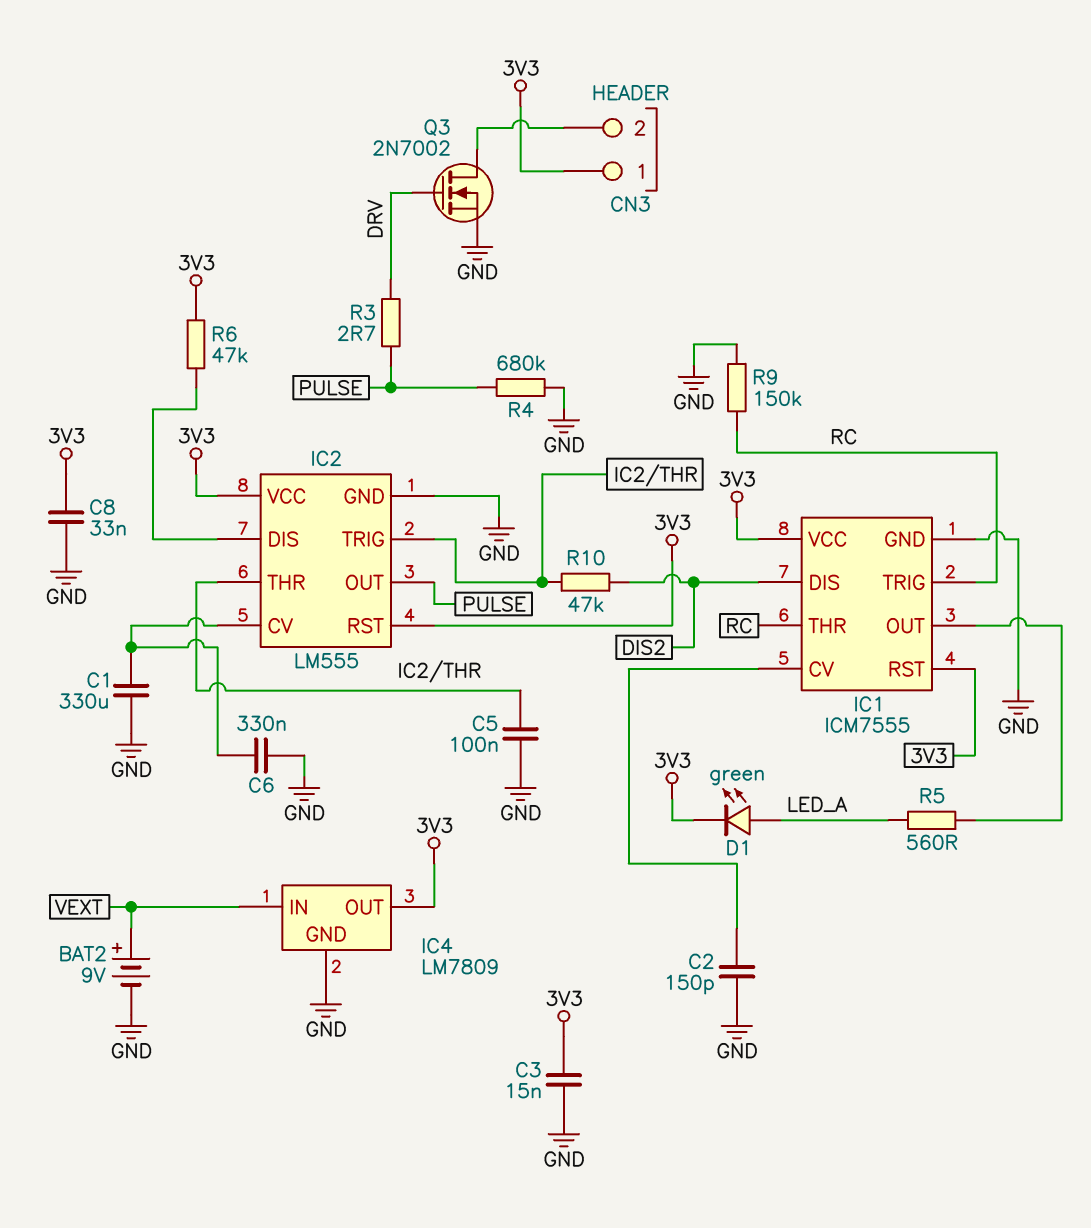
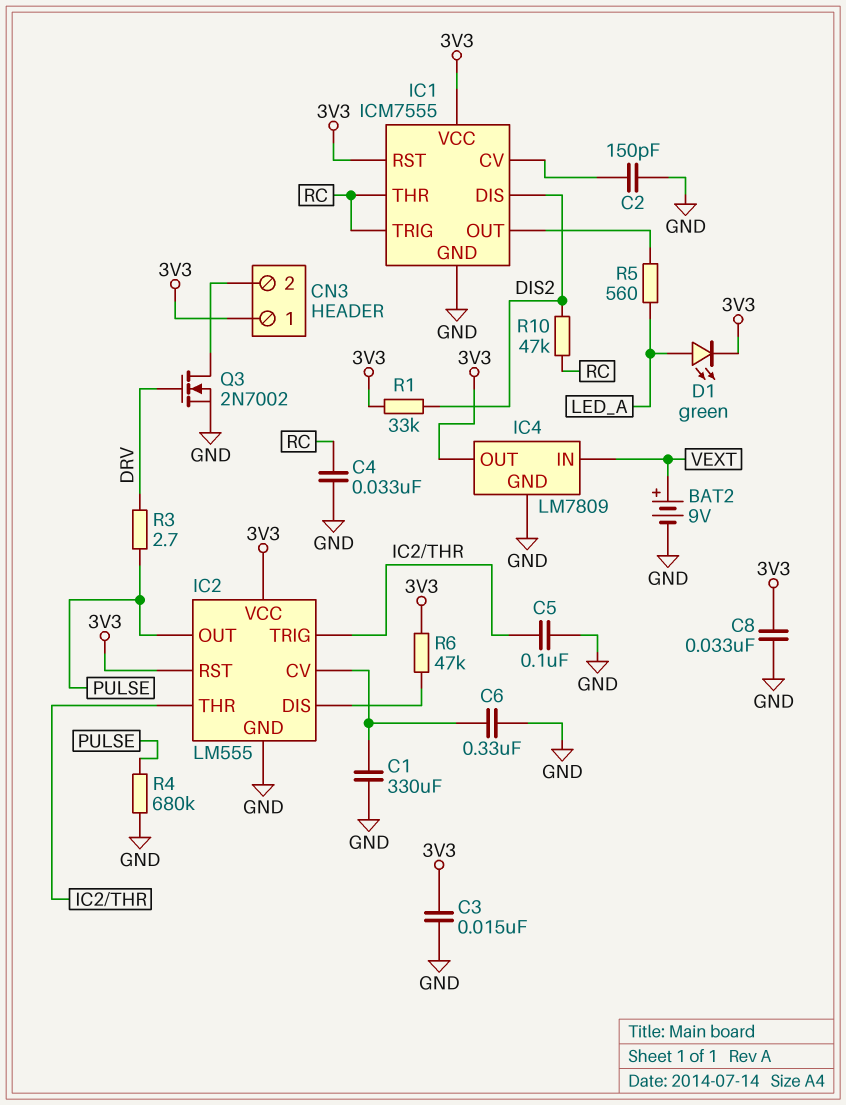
C4: none -> 33nF (GND, RC)
R1: none -> 33k (3V3, DIS2)
R9: 150k (GND, RC) -> none
R10: 47k (DIS2, IC2/THR) -> 47k (DIS2, RC)

